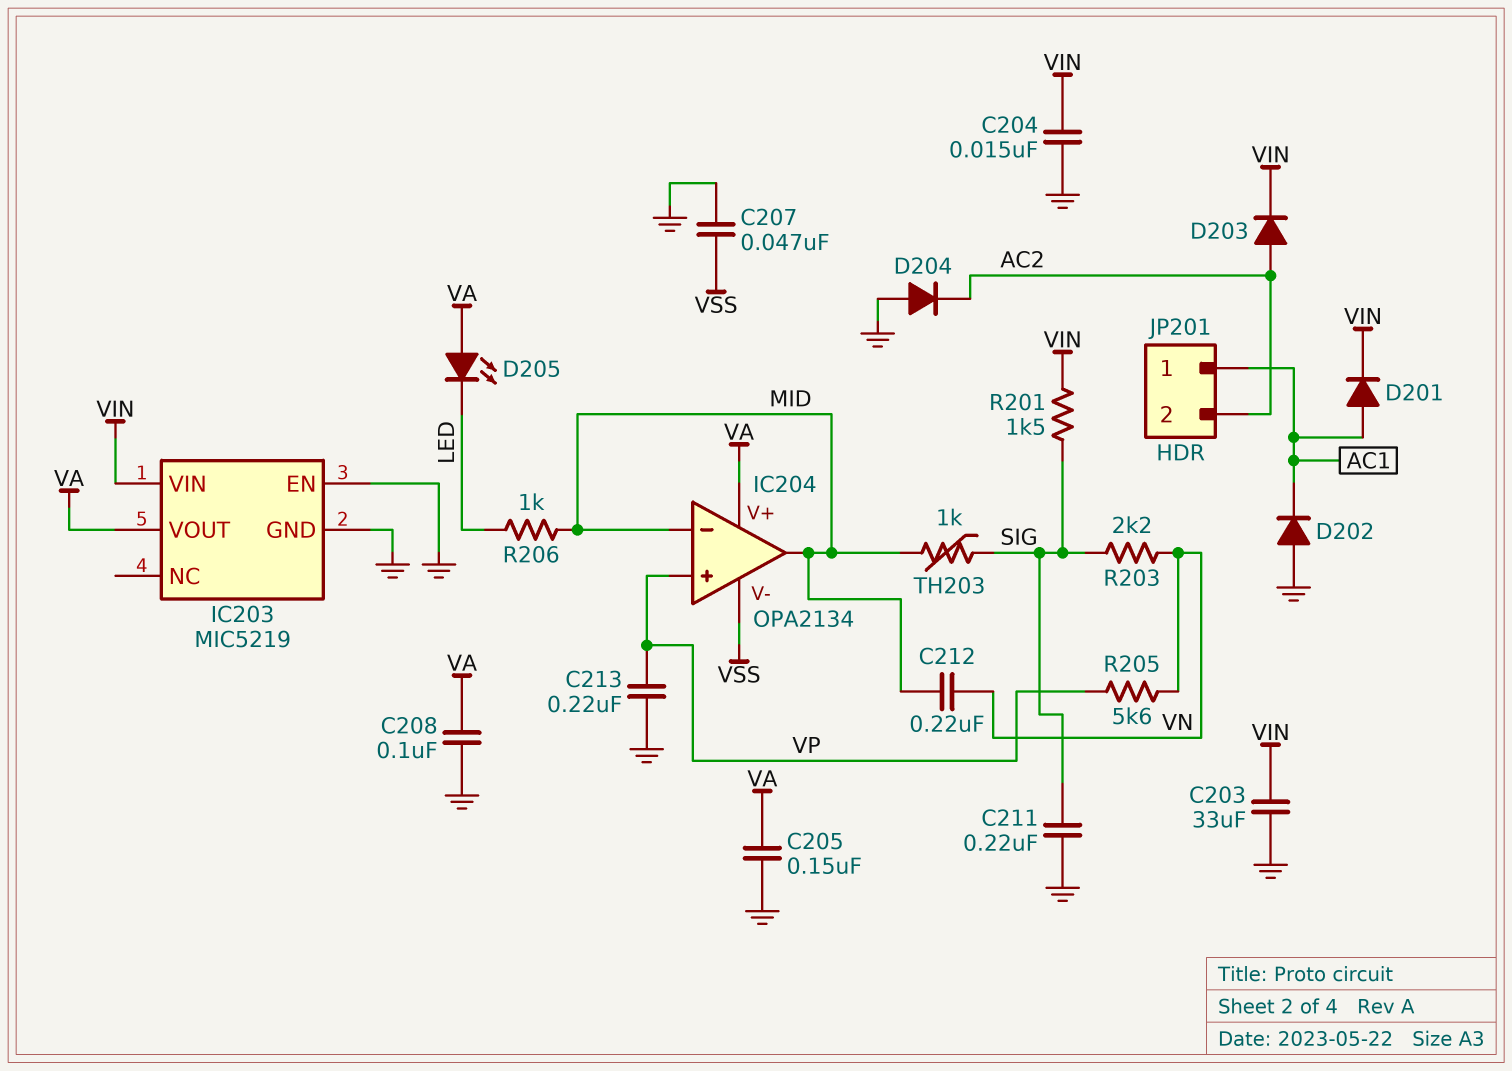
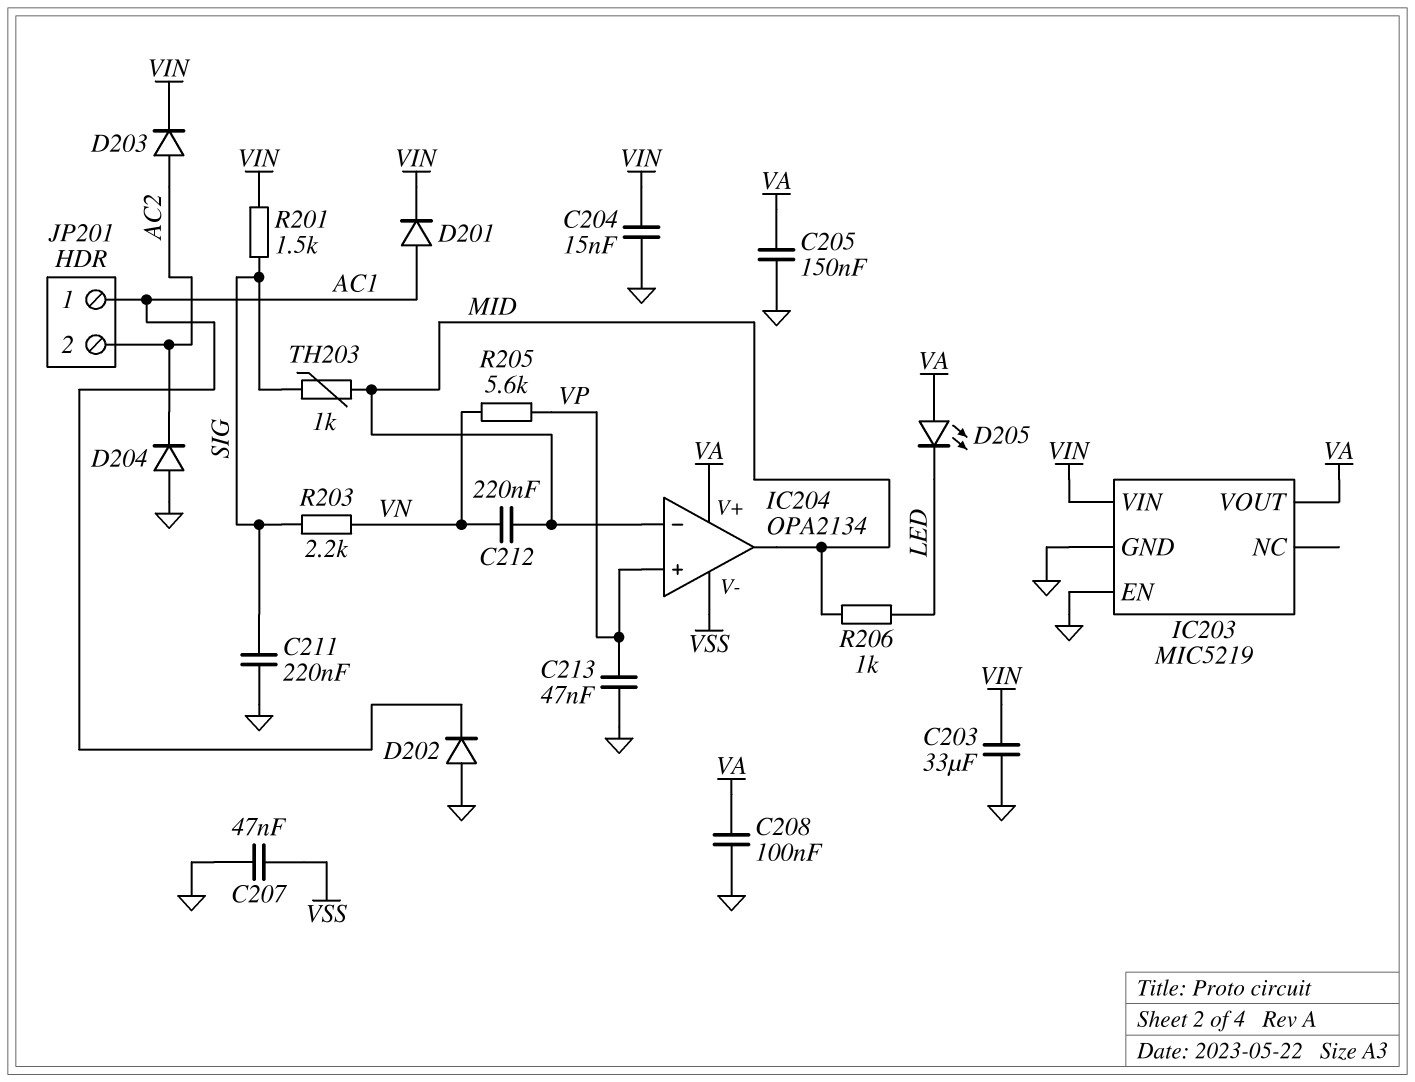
C213: 220nF (GND, VP) -> 47nF (GND, VP)

